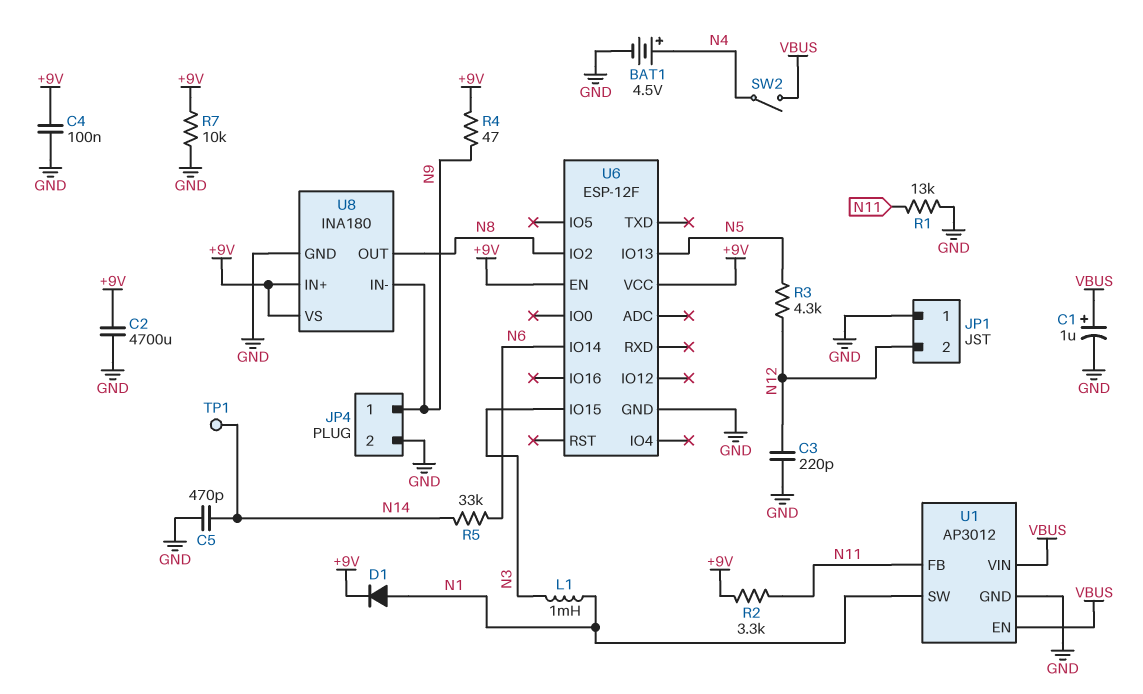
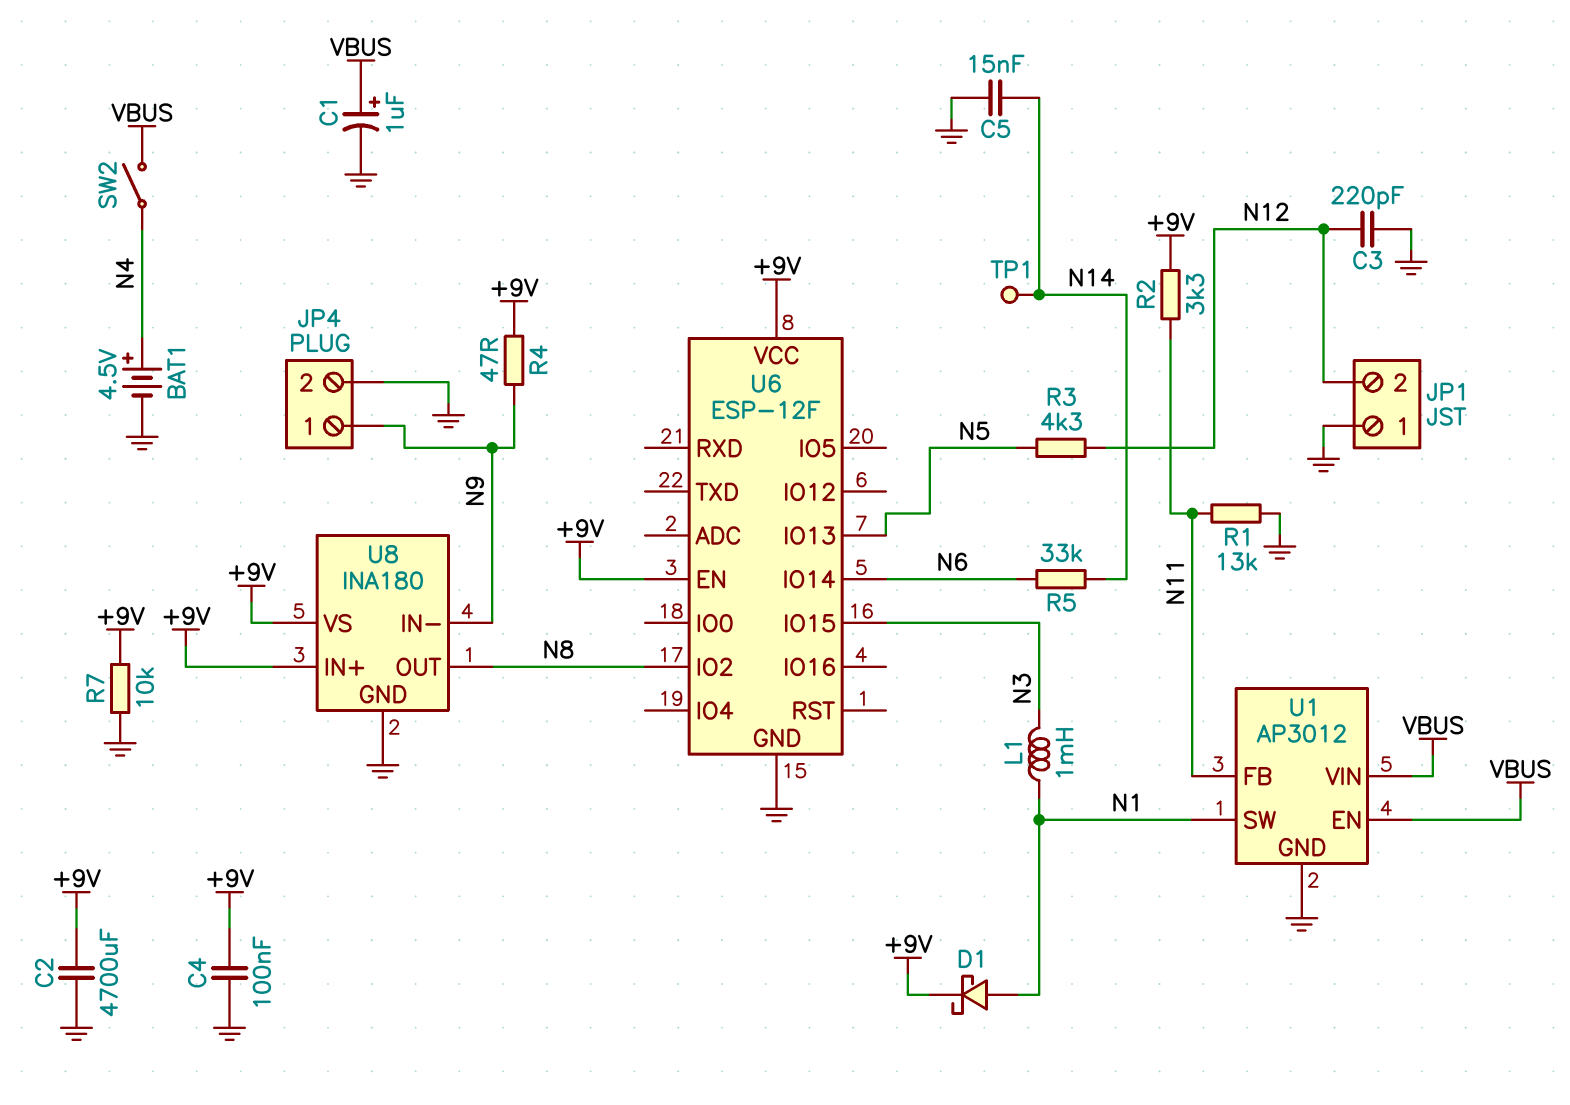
C5: 470pF (GND, N14) -> 15nF (GND, N14)
D1: diode (A N1, K +9V) -> schottky (A N1, K +9V)

